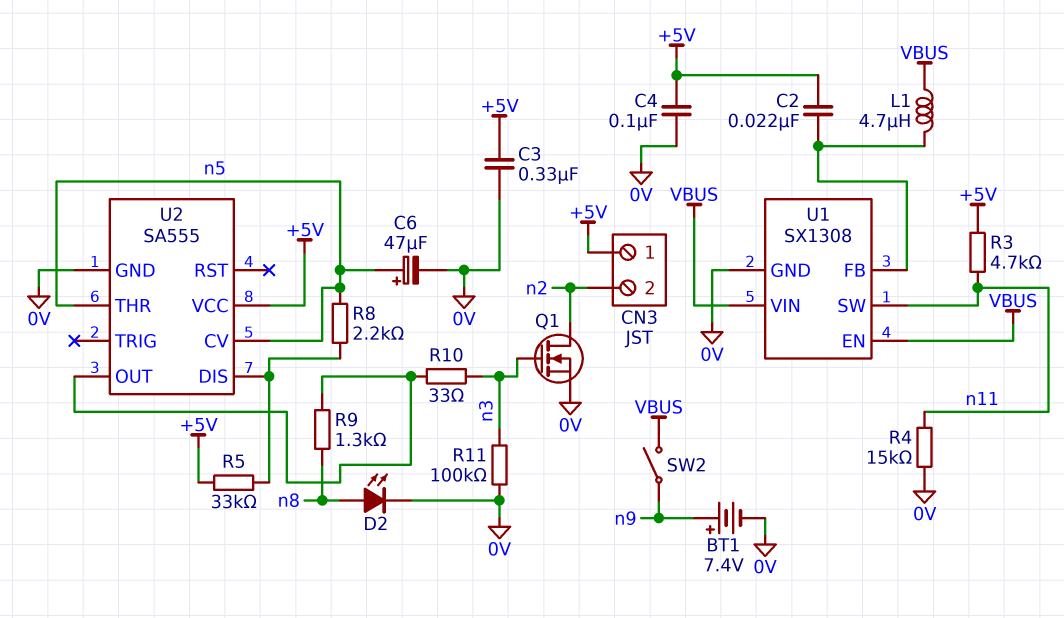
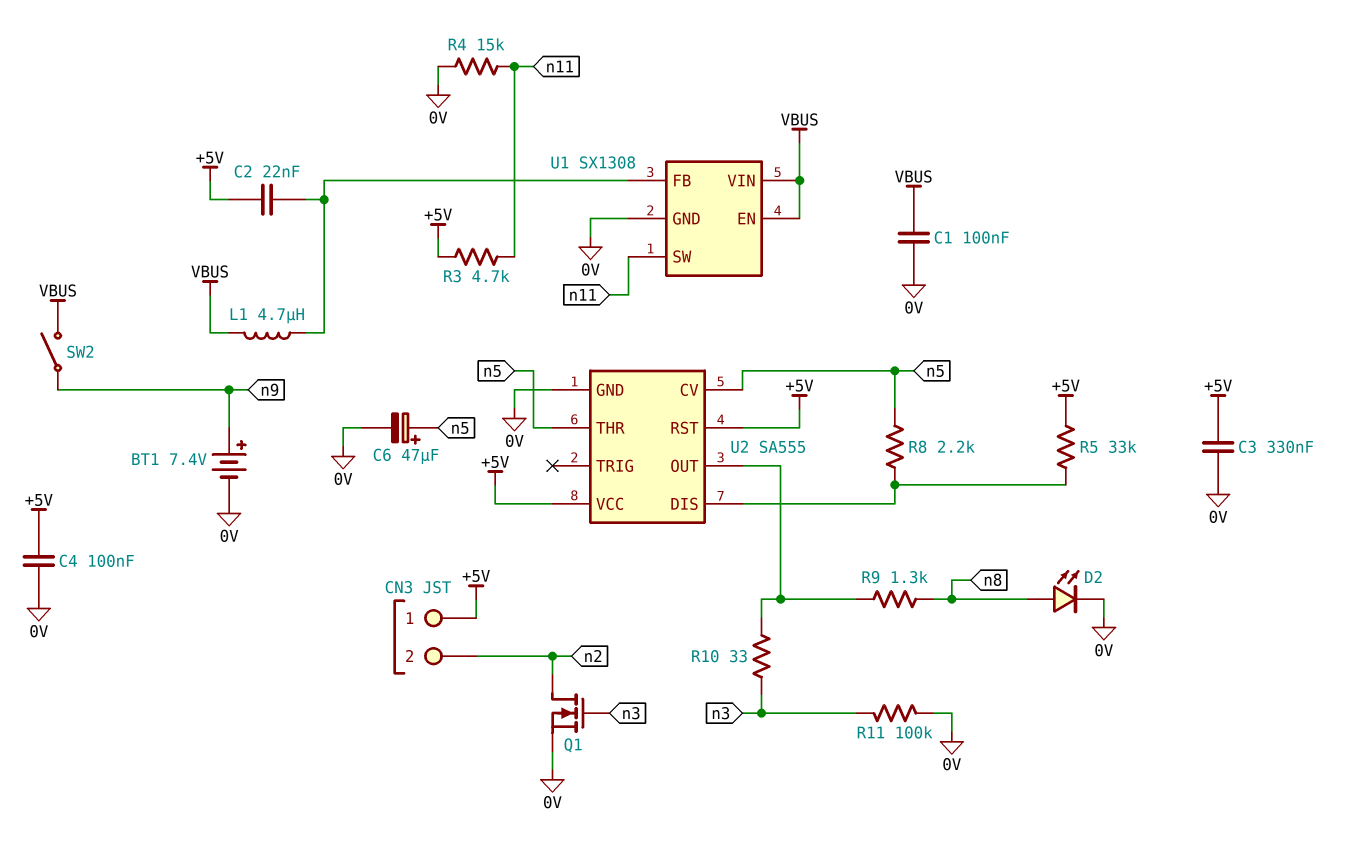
C1: none -> 100nF (0V, VBUS)
U2 pin RST: none -> +5V

